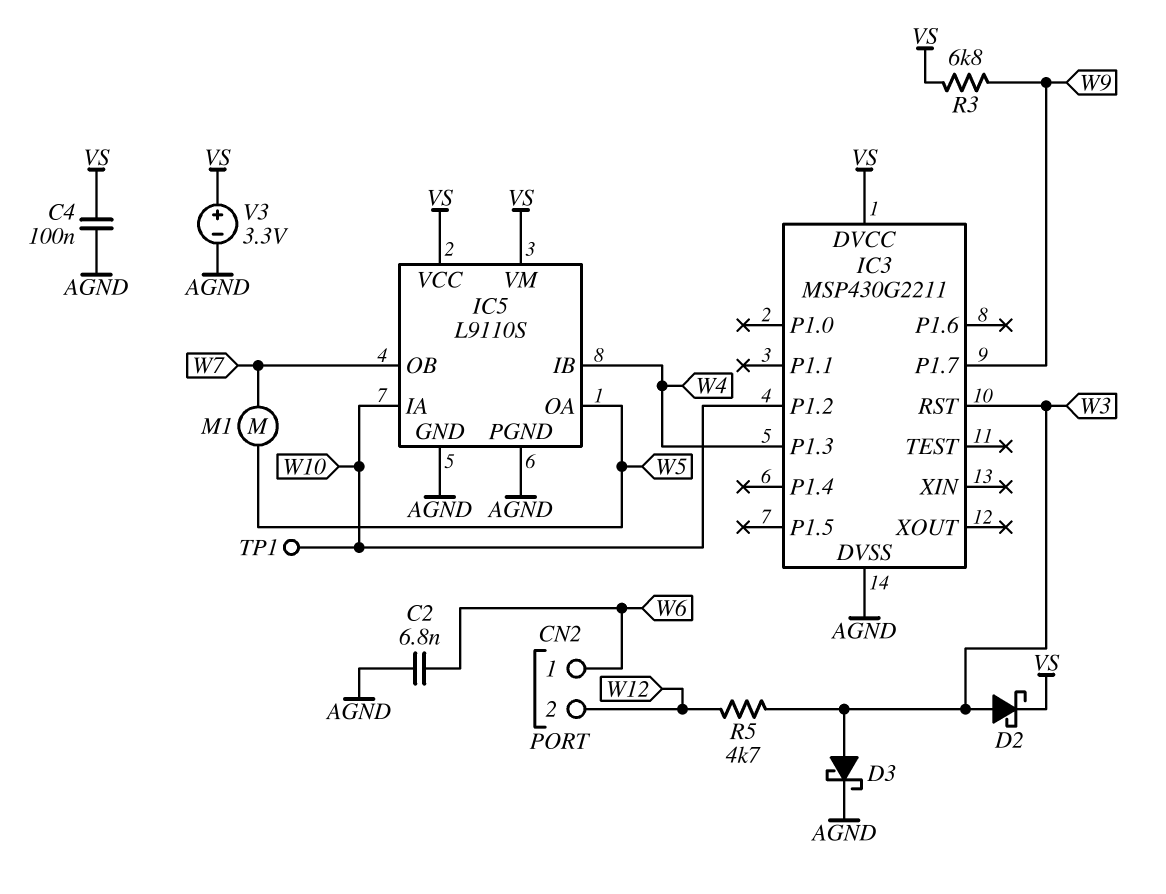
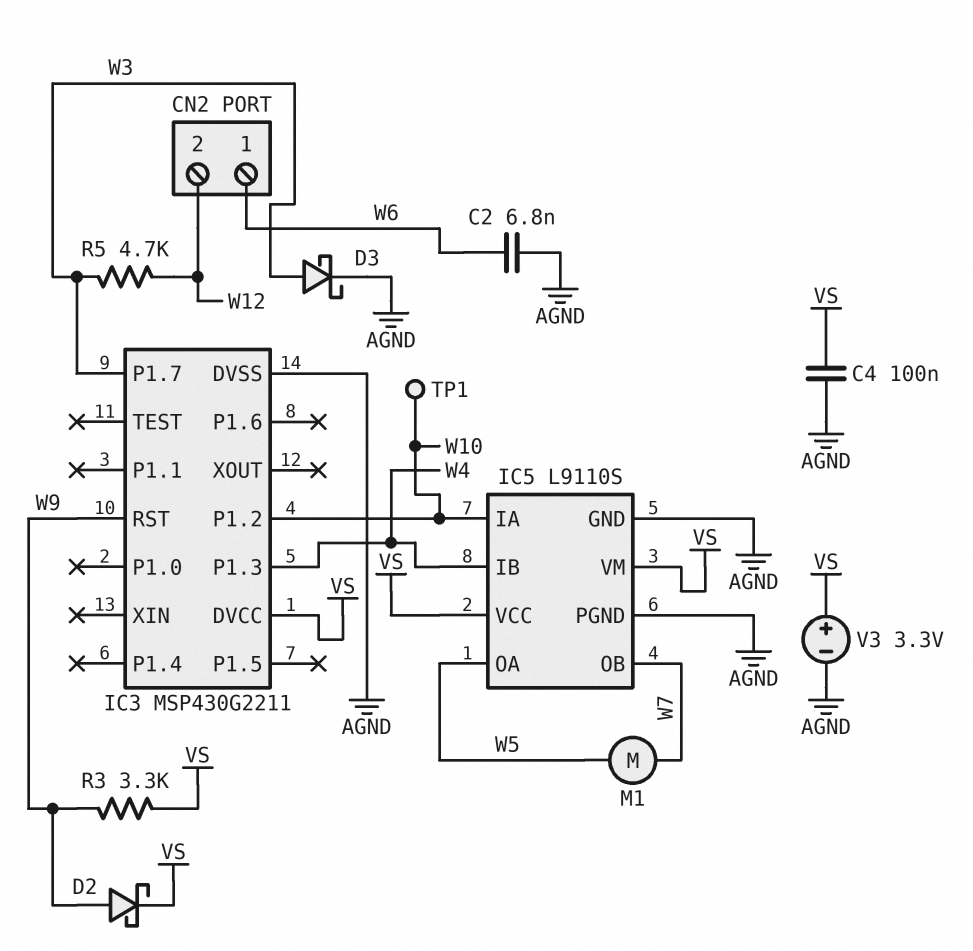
D2: schottky (A W3, K VS) -> schottky (A W9, K VS)
IC3 pin P1.7: W9 -> W3
IC3 pin RST: W3 -> W9
R3: 6.8k (VS, W9) -> 3.3k (VS, W9)

